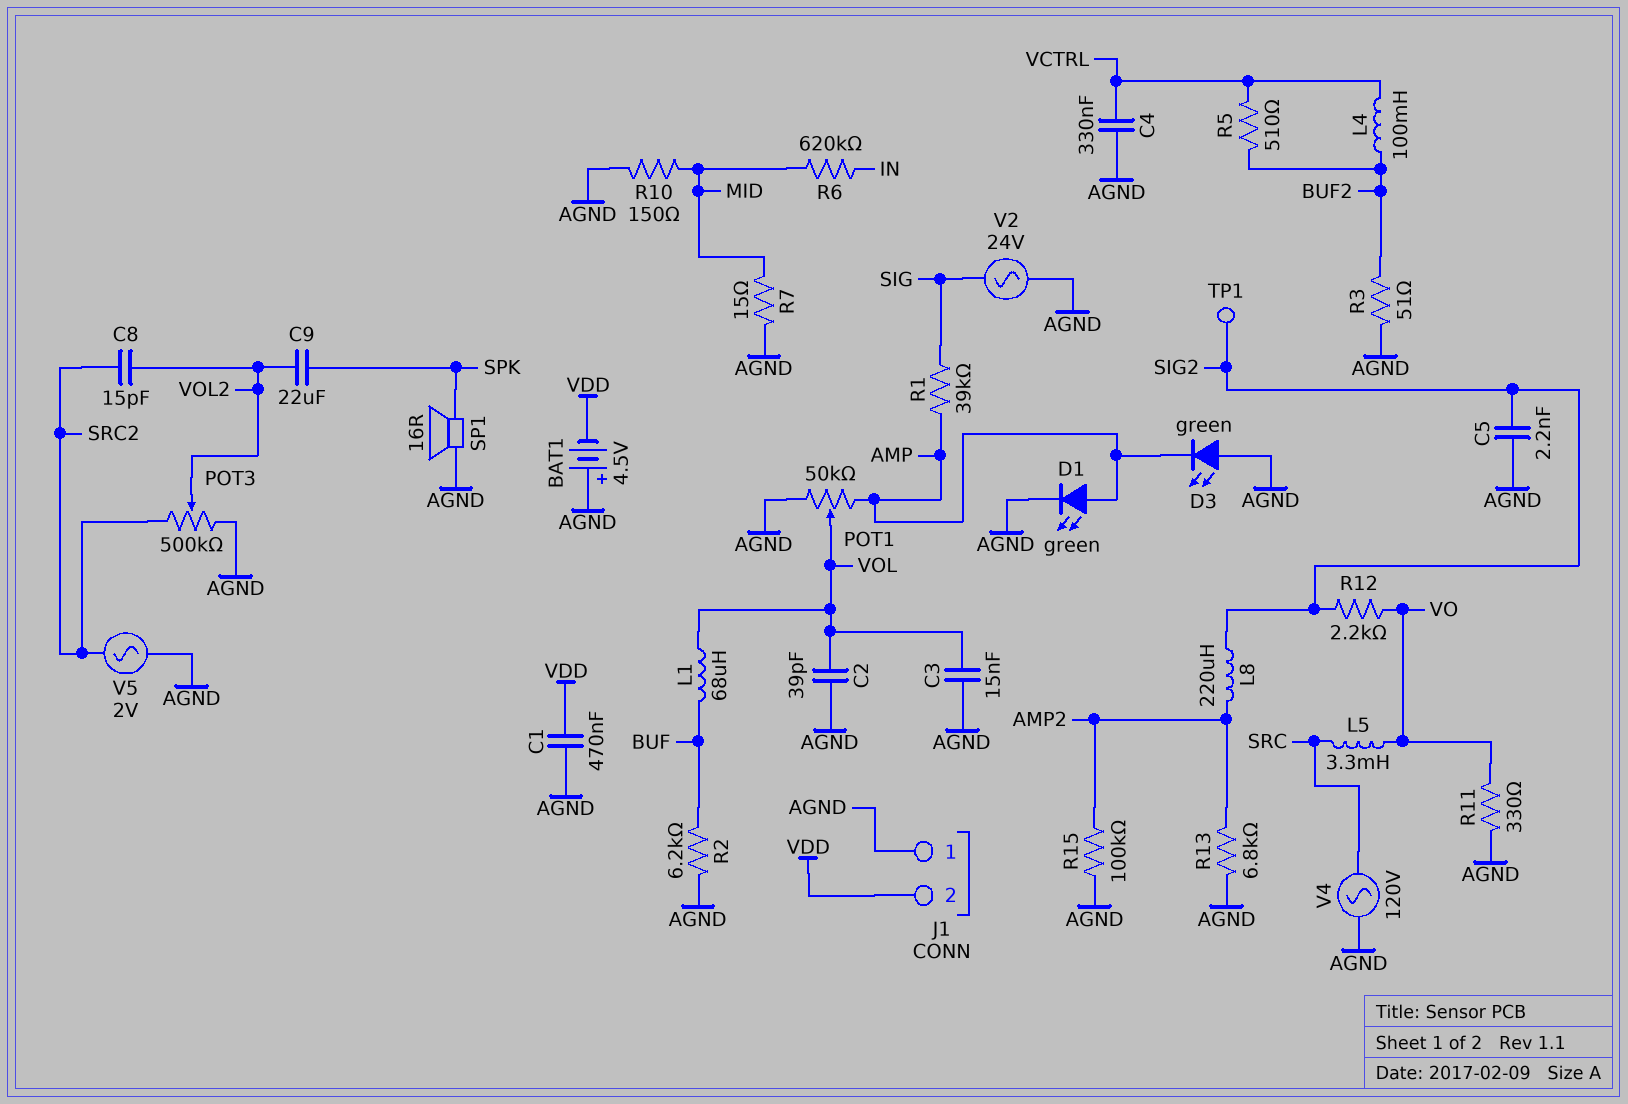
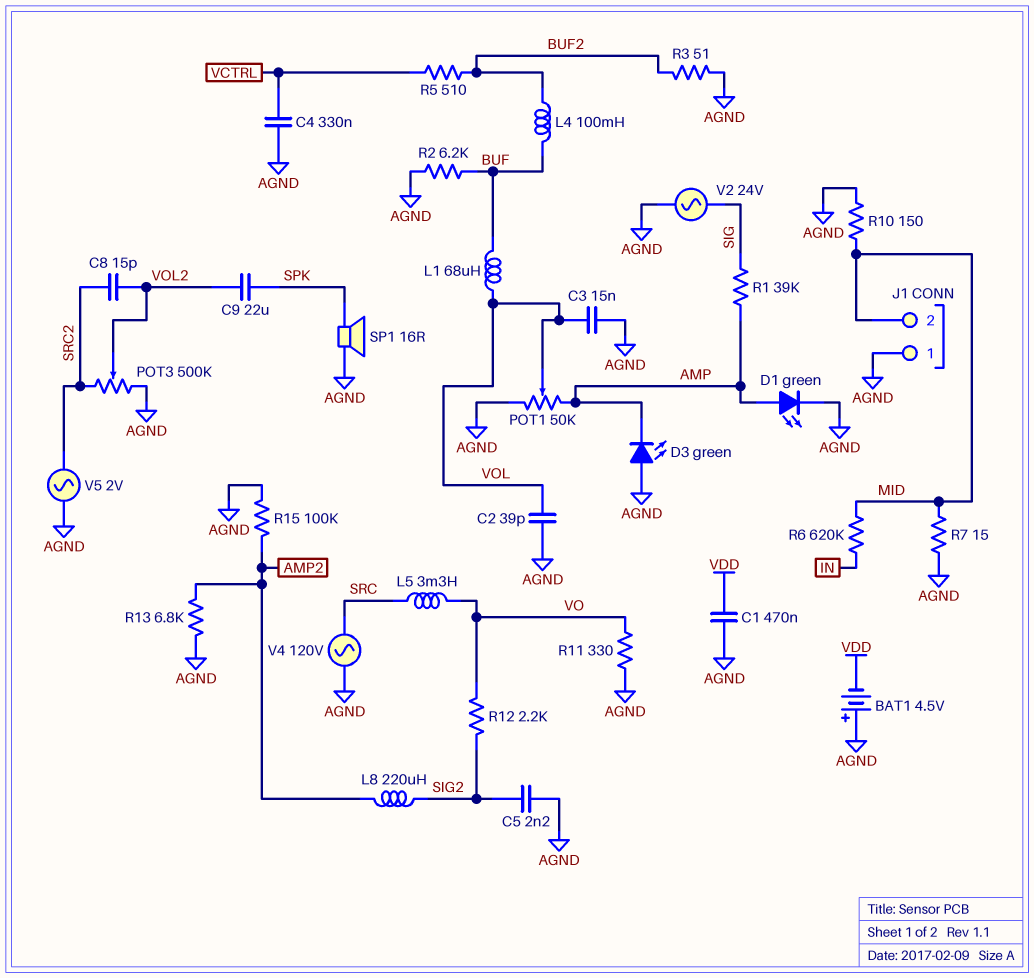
J1 pin 2: VDD -> MID
L4: 100mH (BUF2, VCTRL) -> 100mH (BUF, BUF2)
TP1: test point (SIG2) -> none

